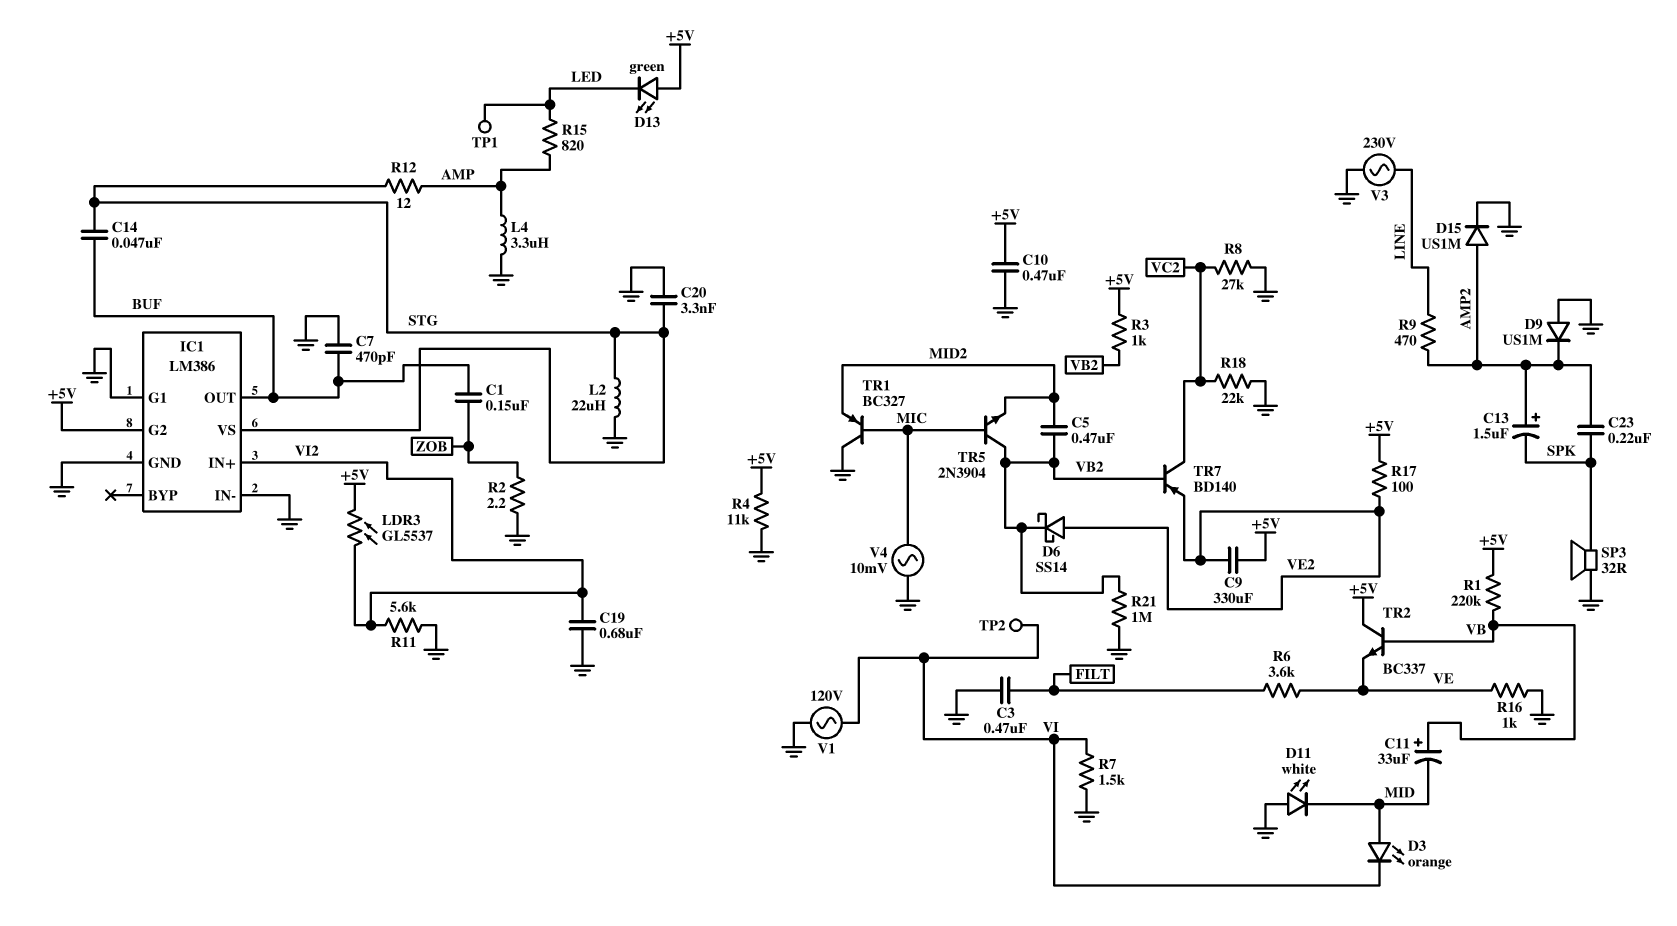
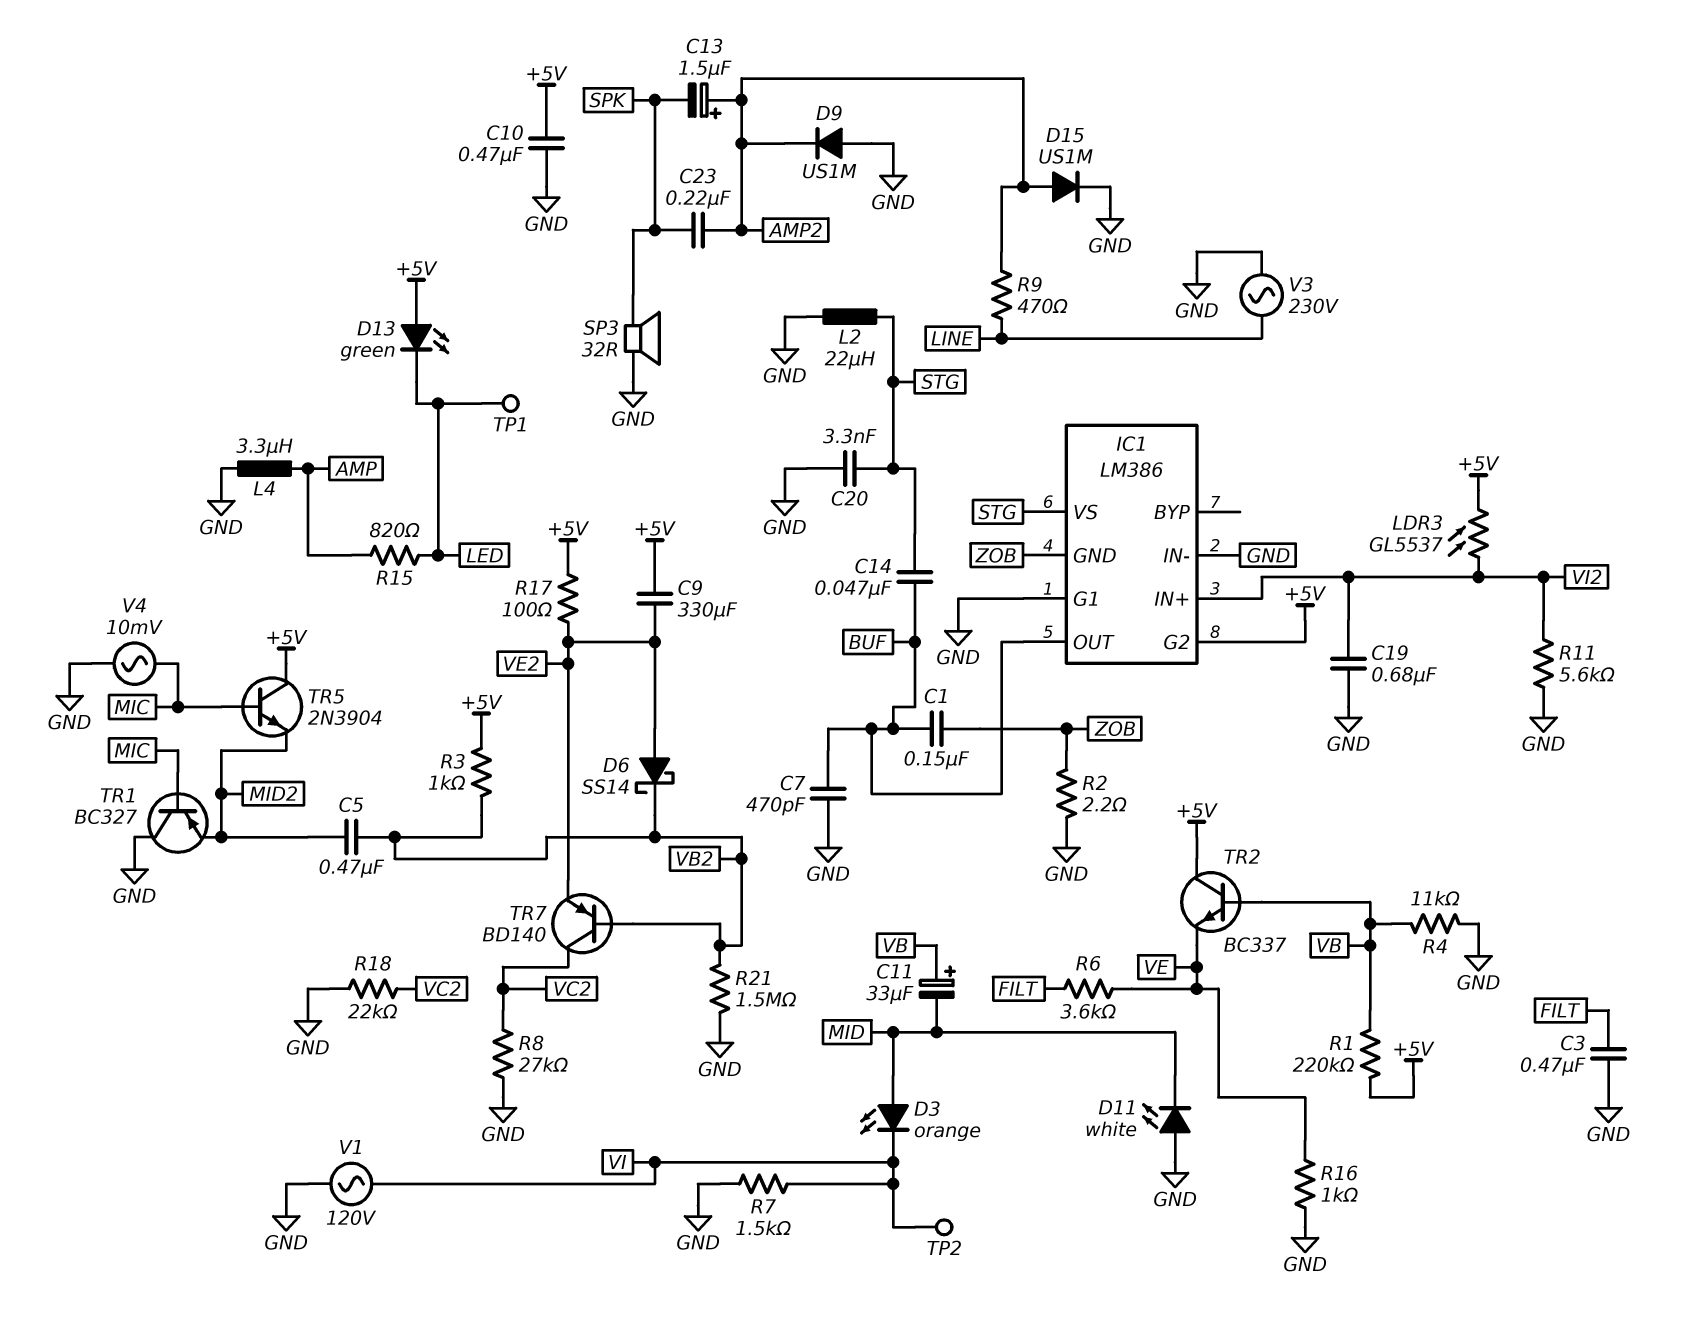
IC1 pin GND: GND -> ZOB
R4: 11k (+5V, GND) -> 11k (GND, VB)
R12: 12 (AMP, STG) -> none
R21: 1M (GND, VB2) -> 1.5M (GND, VB2)
TR5: NPN 2N3904 (B MIC, C VB2, E MID2) -> NPN 2N3904 (B MIC, C +5V, E MID2)

